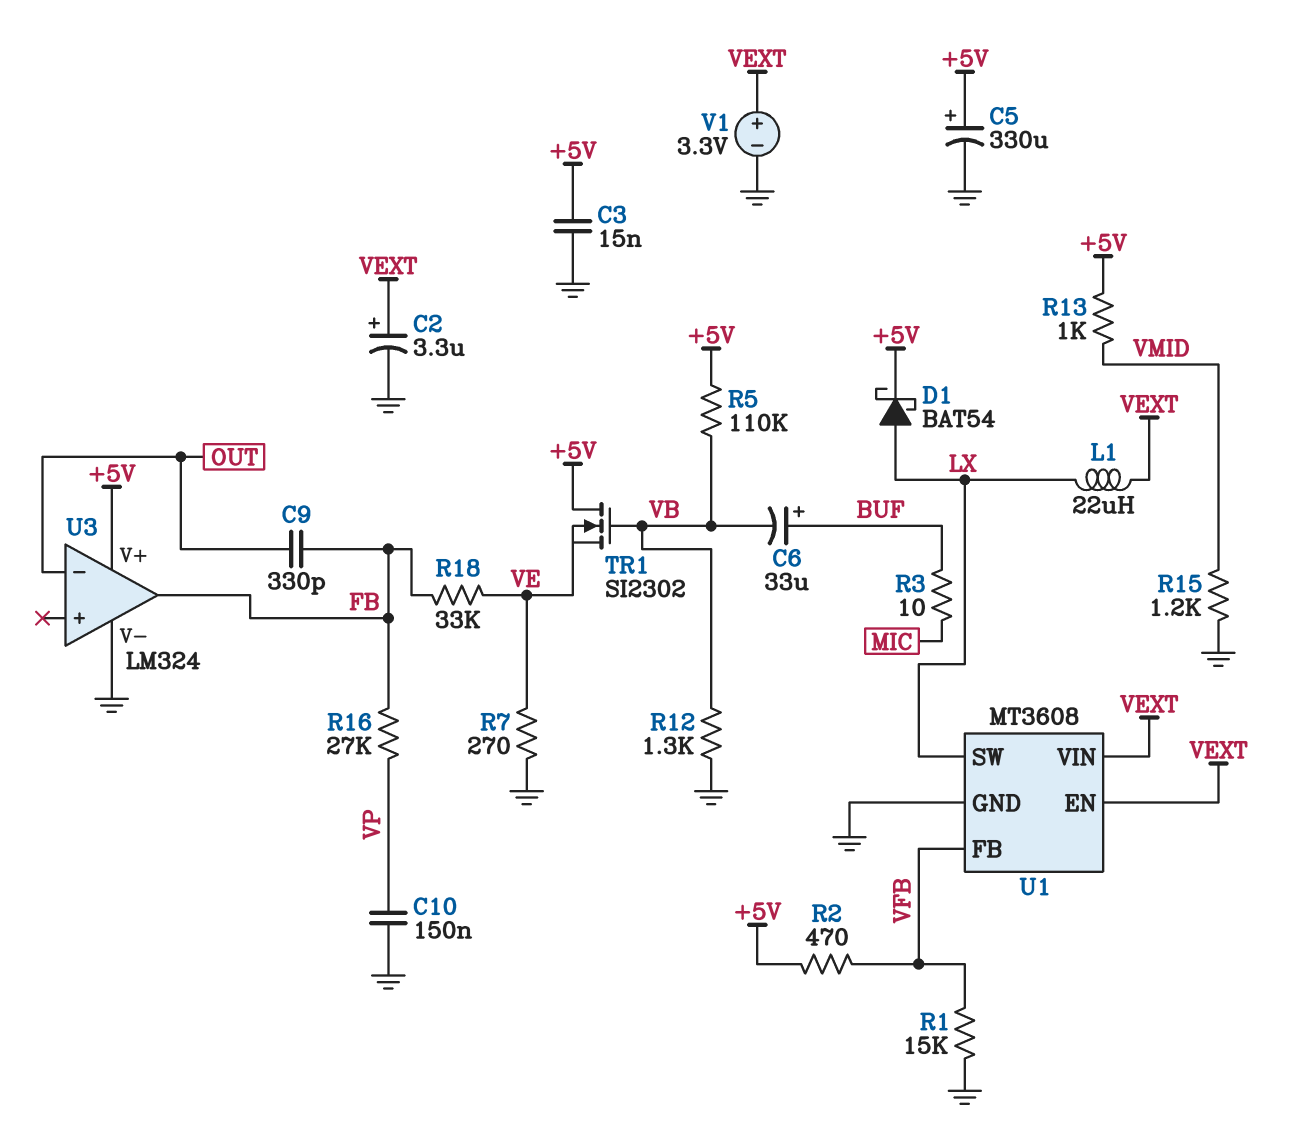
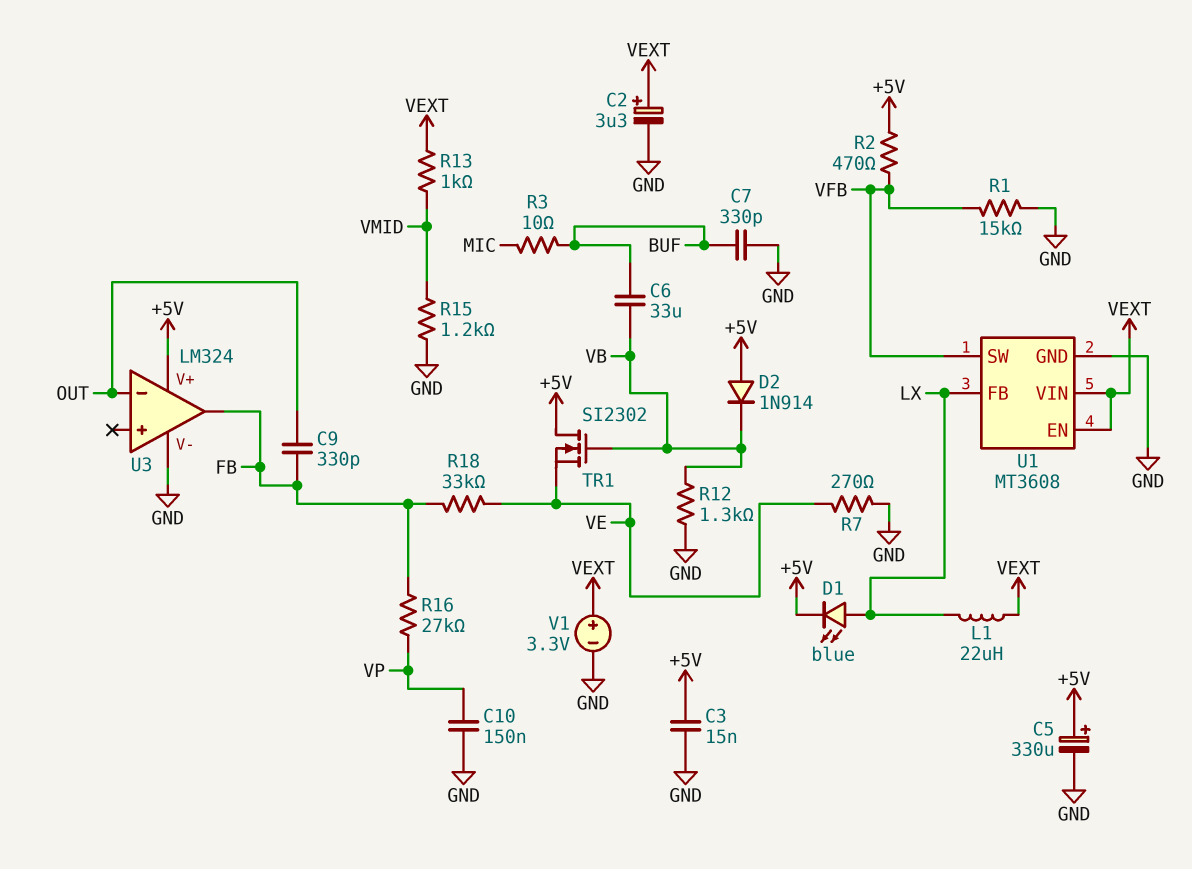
C6: 33uF (plus BUF, minus VB) -> 33uF (BUF, VB)
C7: none -> 330pF (BUF, GND)
D1: schottky BAT54 (A LX, K +5V) -> LED blue (A LX, K +5V)
D2: none -> diode 1N914 (A +5V, K VB)
R5: 110k (+5V, VB) -> none
R13: 1k (+5V, VMID) -> 1k (VEXT, VMID)
U1 pin FB: VFB -> LX
U1 pin SW: LX -> VFB

